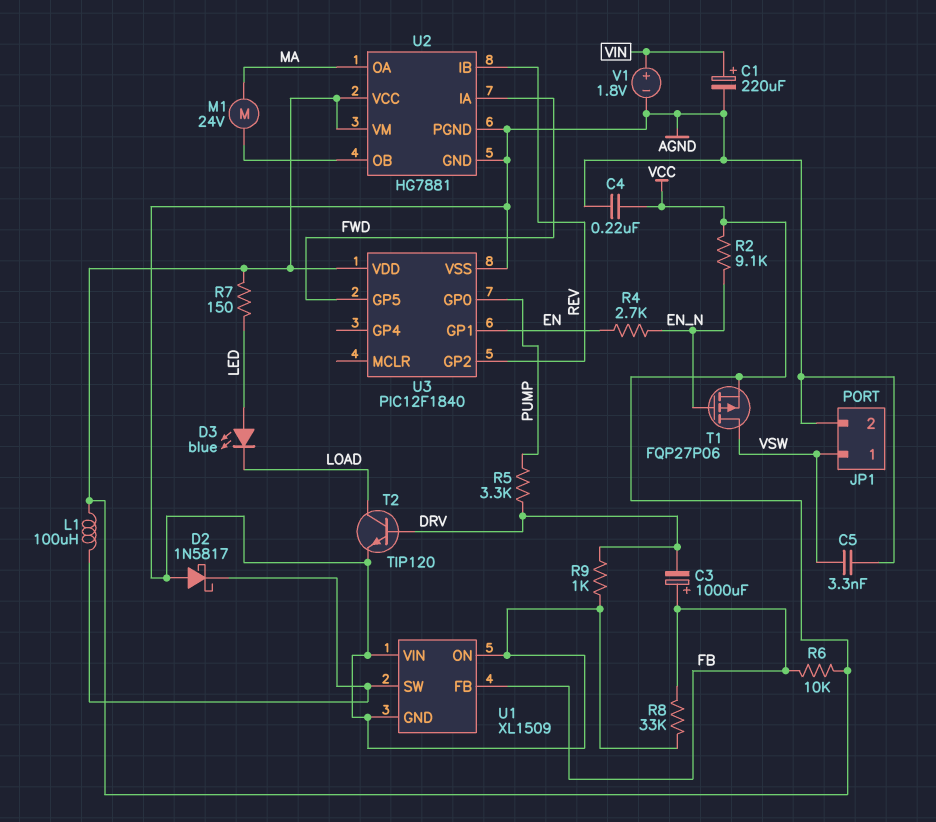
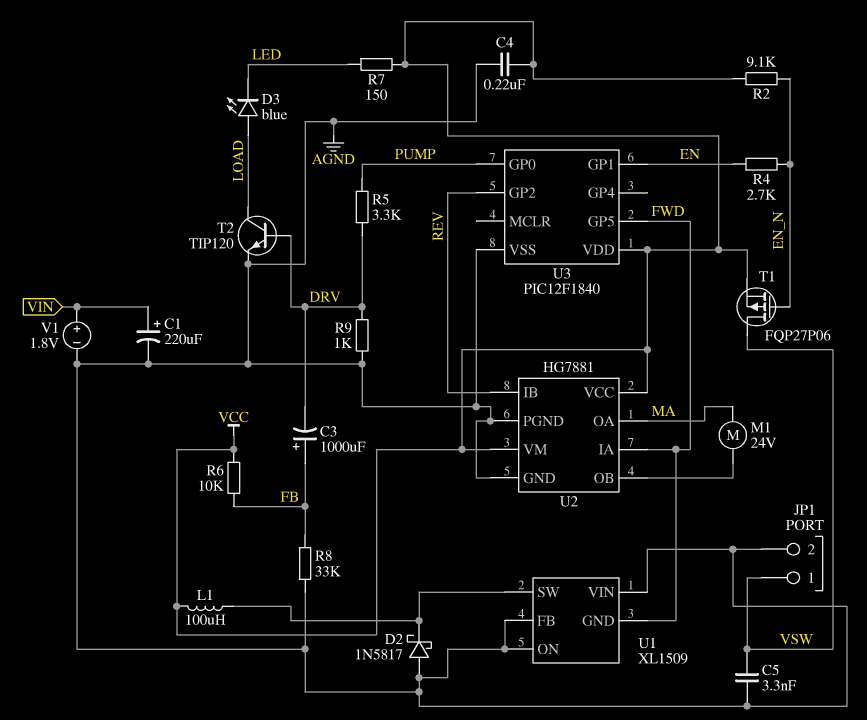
D3: LED blue (A LED, K LOAD) -> LED blue (A LOAD, K LED)
U1 pin FB: FB -> AGND
U1 pin GND: AGND -> FWD

